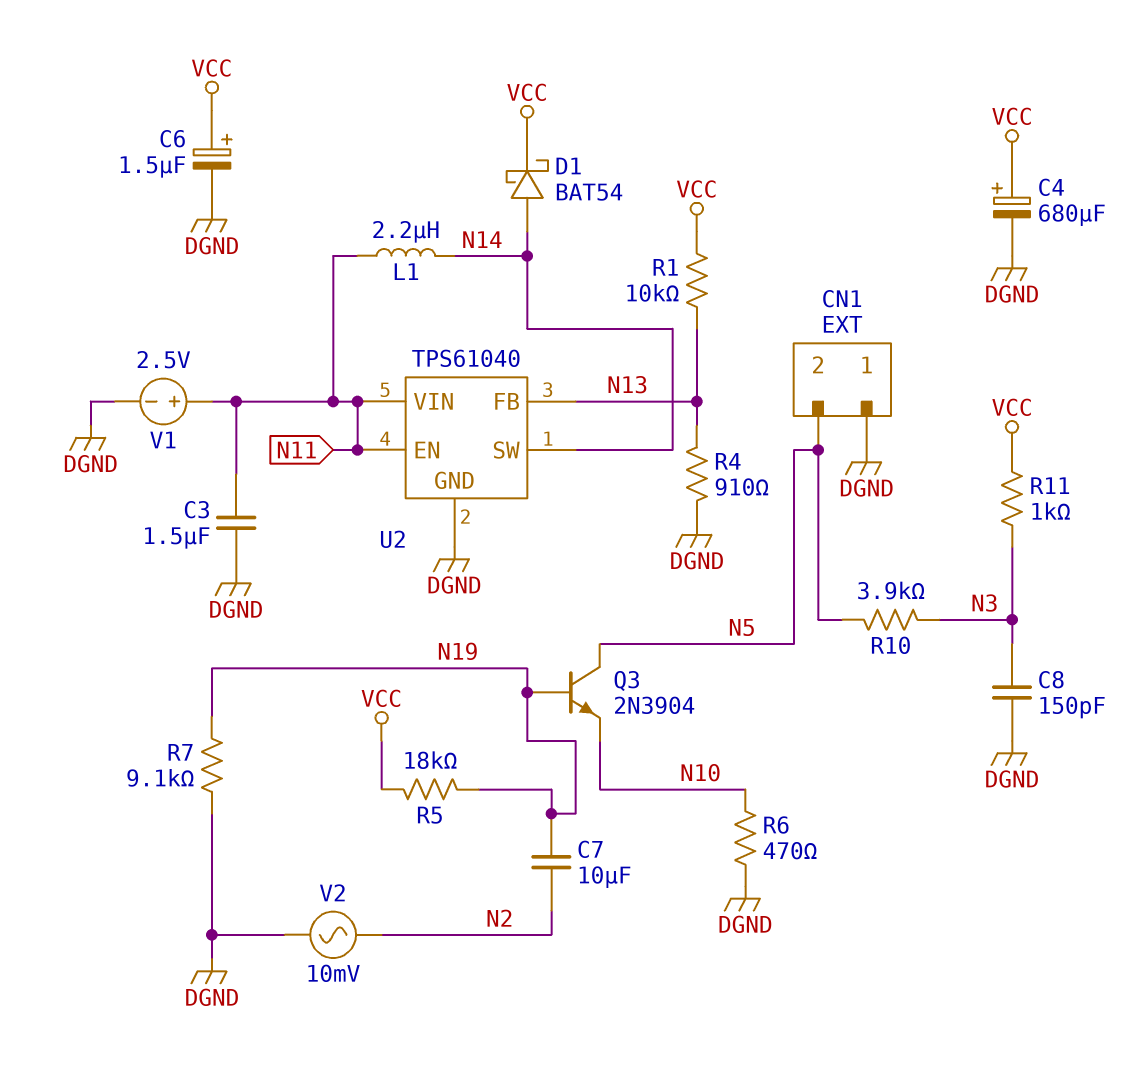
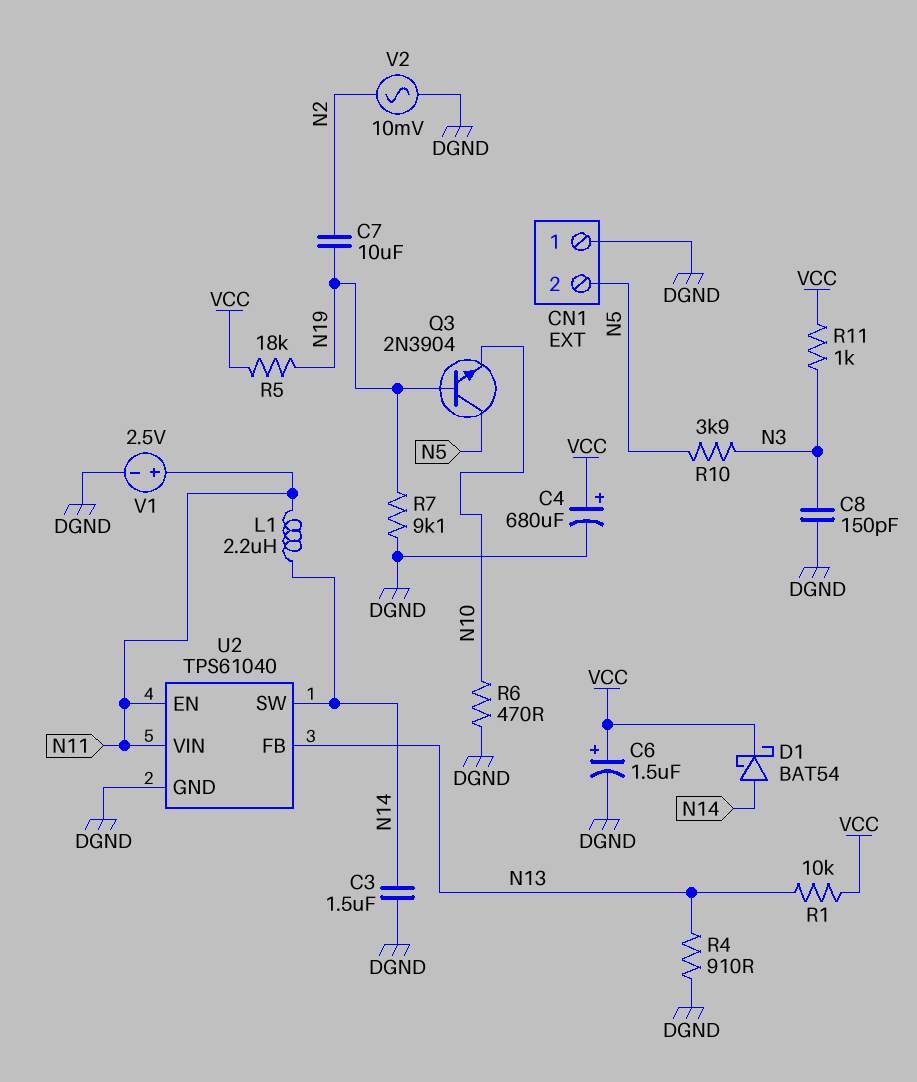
C3: 1.5uF (DGND, N11) -> 1.5uF (DGND, N14)

